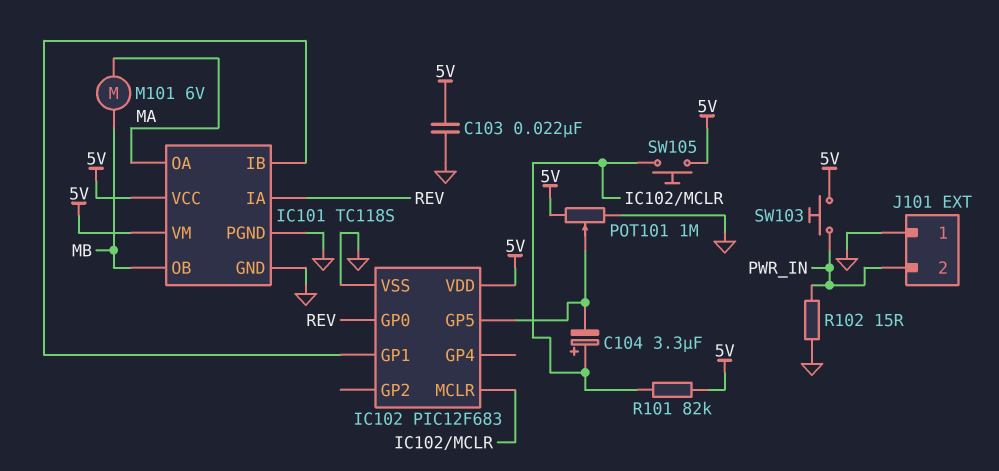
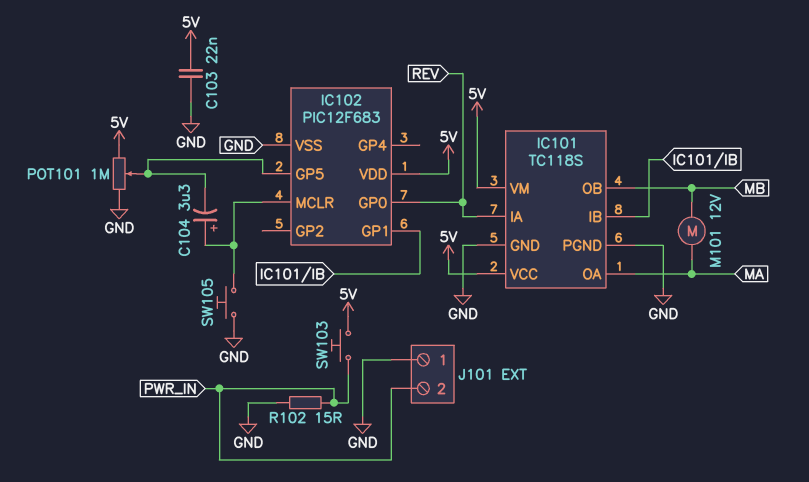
M101: motor 6V (MA, MB) -> motor 12V (MA, MB)
R101: 82k (5V, IC102/MCLR) -> none
SW105: button (5V, IC102/MCLR) -> button (GND, IC102/MCLR)

